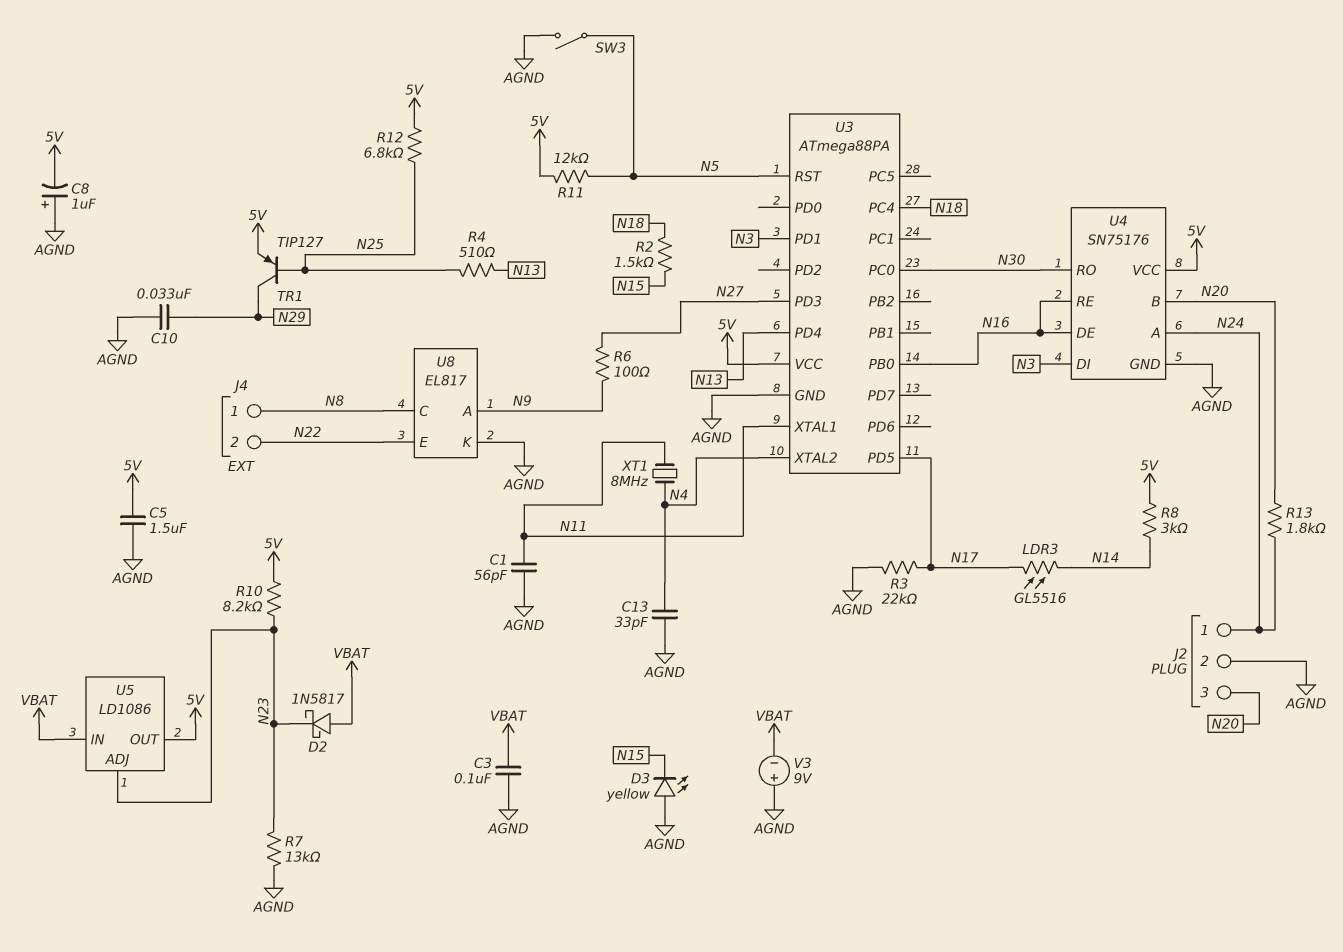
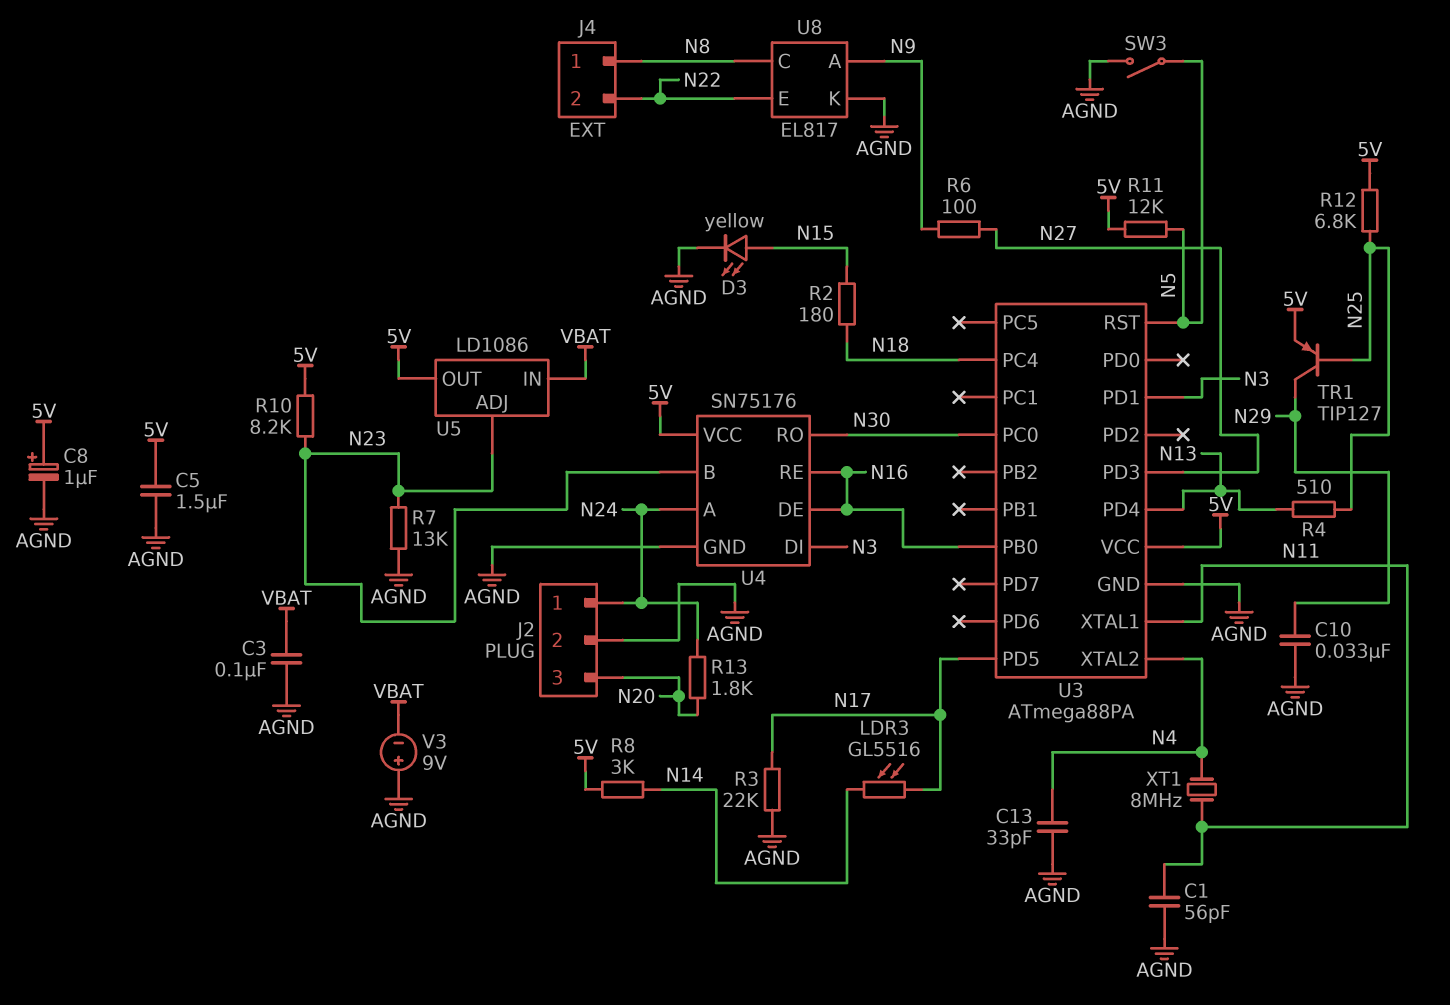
C8: 1uF (plus AGND, minus 5V) -> 1uF (plus 5V, minus AGND)
D2: schottky 1N5817 (A VBAT, K N23) -> none
D3: LED yellow (A AGND, K N15) -> LED yellow (A N15, K AGND)
R2: 1.5k (N15, N18) -> 180 (N15, N18)
U4 pin B: N20 -> N23

